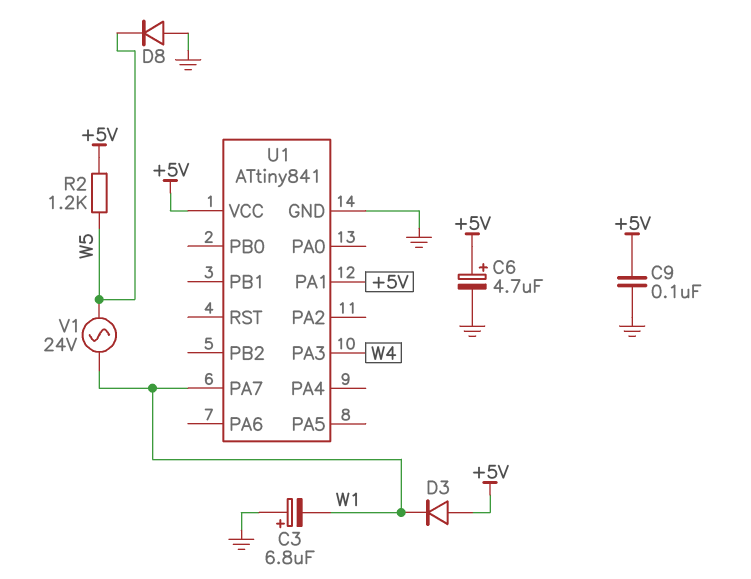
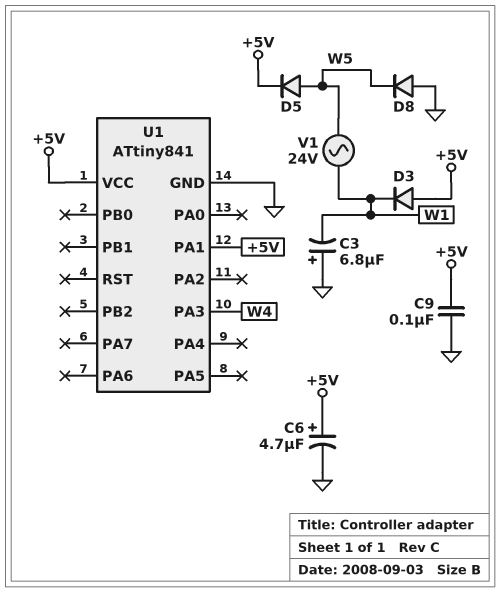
D5: none -> diode (A W5, K +5V)
R2: 1.2k (+5V, W5) -> none
U1 pin PA7: W1 -> none

